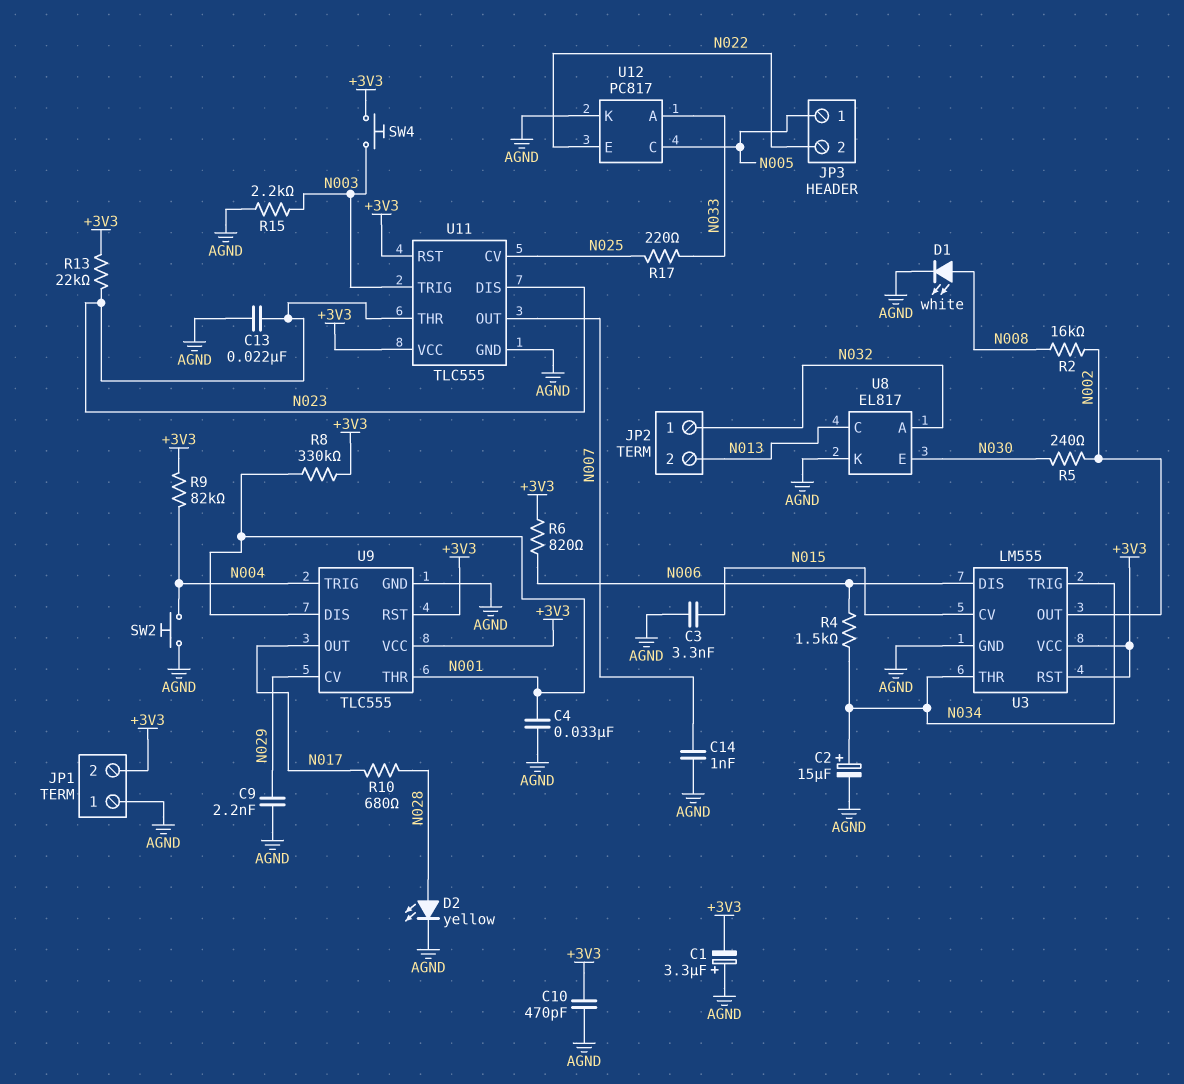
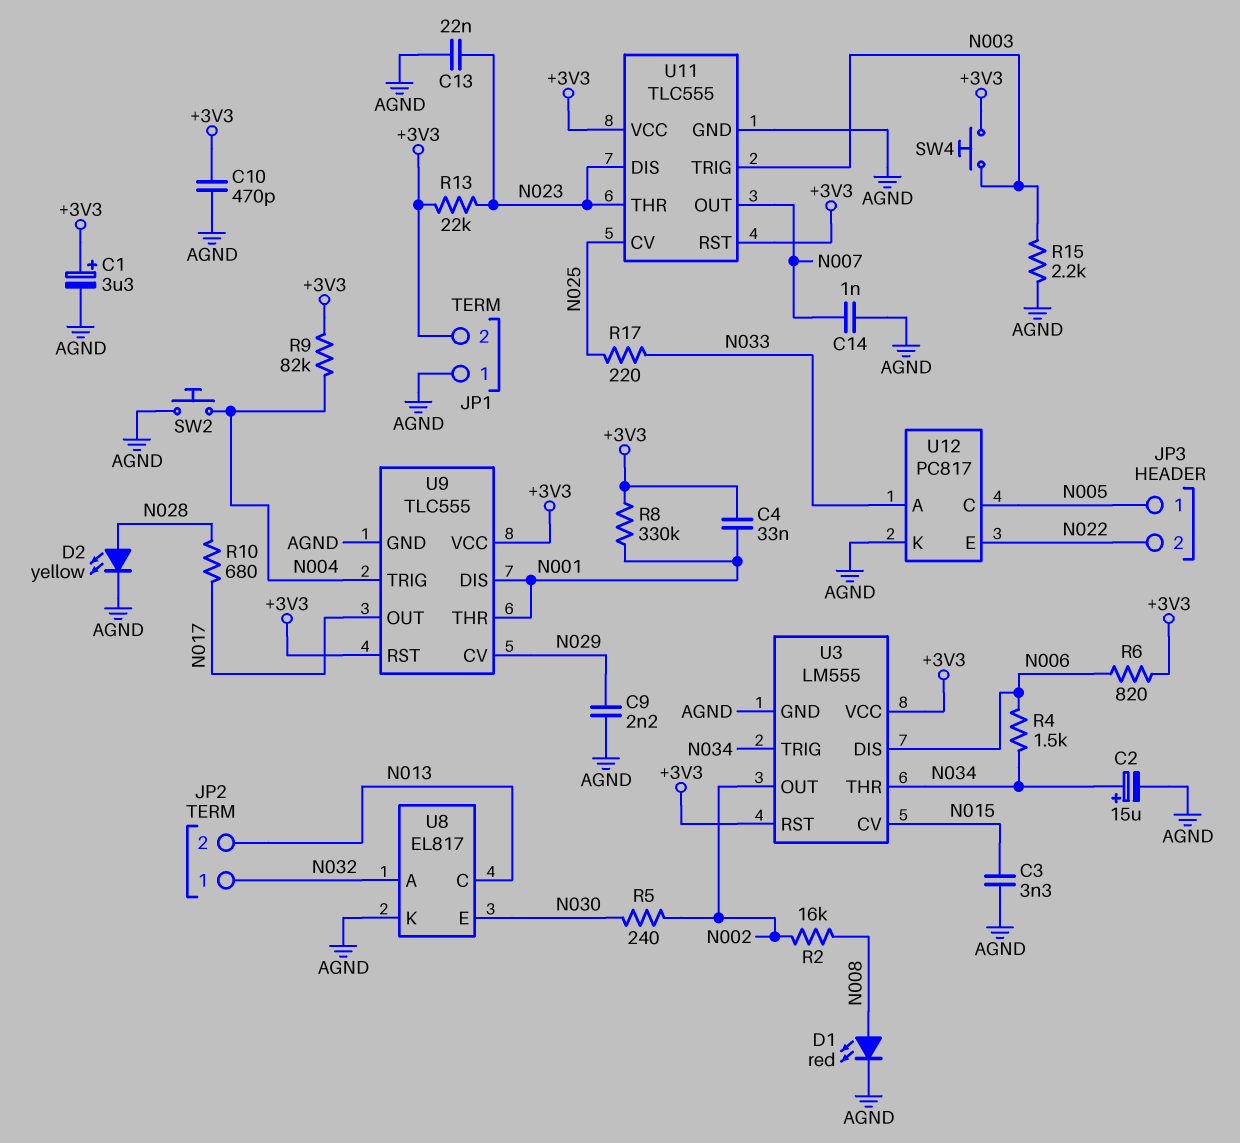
C1: 3.3uF (plus AGND, minus +3V3) -> 3.3uF (plus +3V3, minus AGND)
C4: 33nF (AGND, N001) -> 33nF (+3V3, N001)
D1: LED white (A N008, K AGND) -> LED red (A N008, K AGND)

